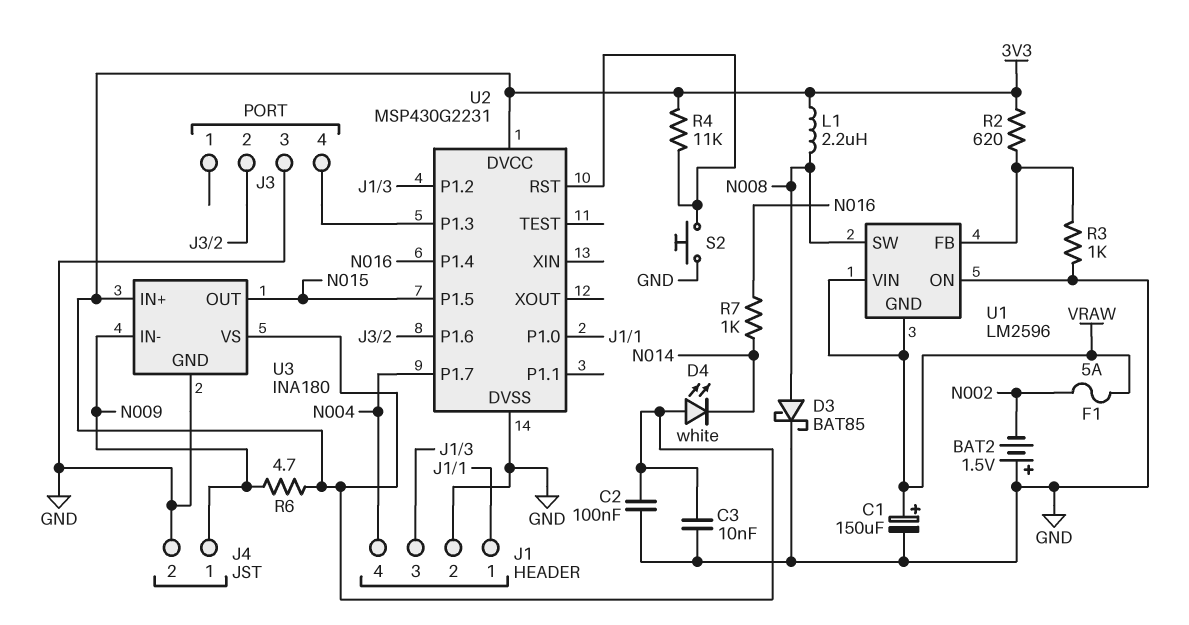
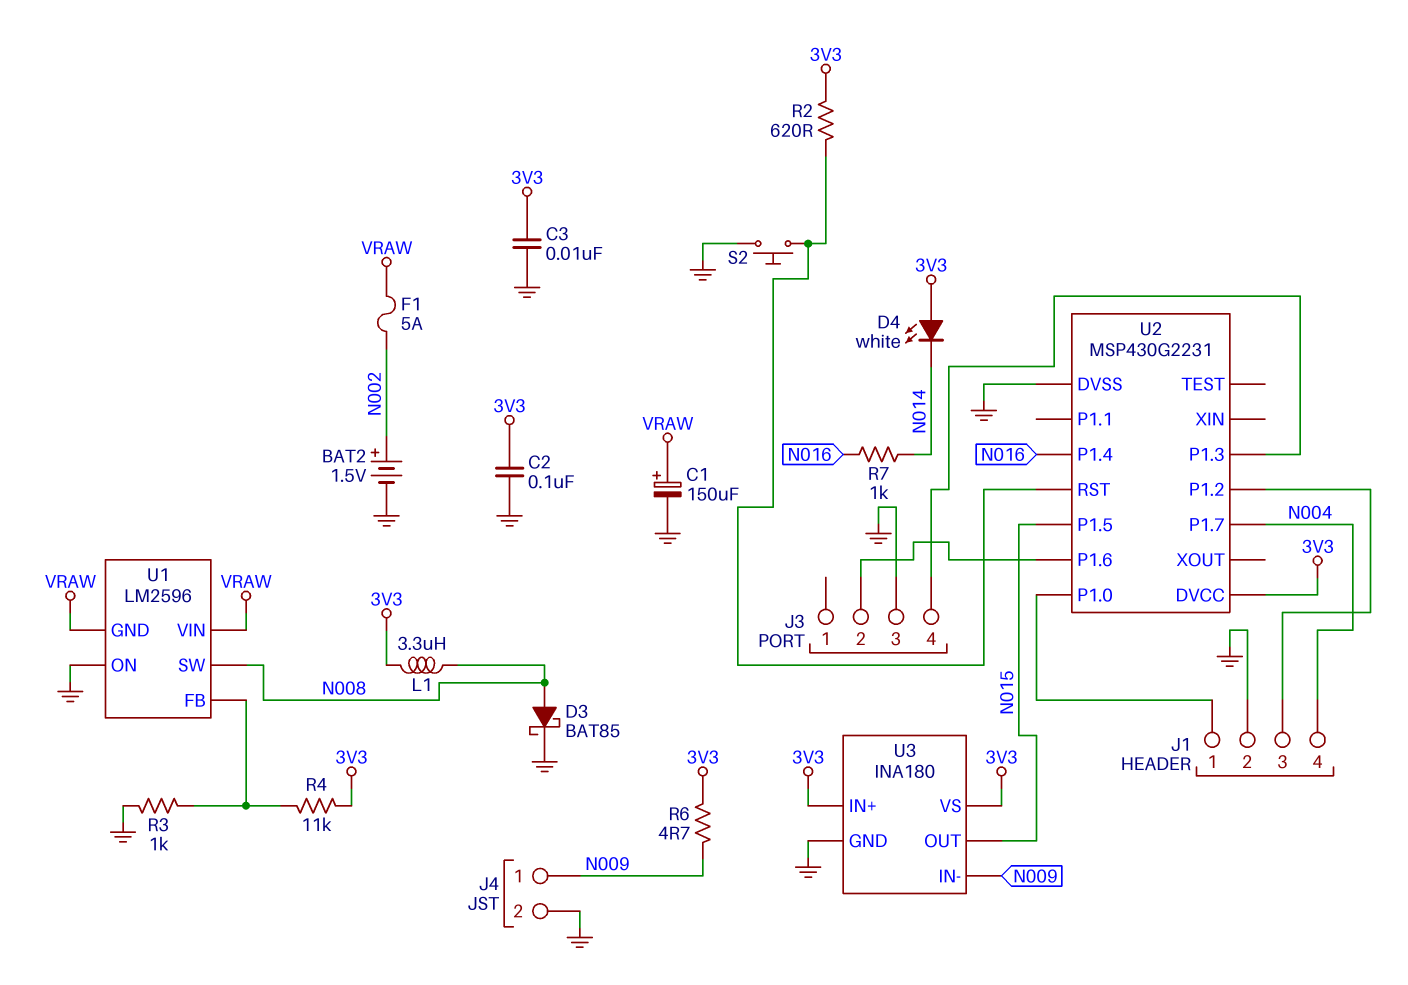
BAT2: 1.5V (plus GND, minus N002) -> 1.5V (plus N002, minus GND)
L1: 2.2uH (3V3, N008) -> 3.3uH (3V3, N008)
R2: 620 (3V3, U1/FB) -> 620 (3V3, U2/RST)
R4: 11k (3V3, U2/RST) -> 11k (3V3, U1/FB)

